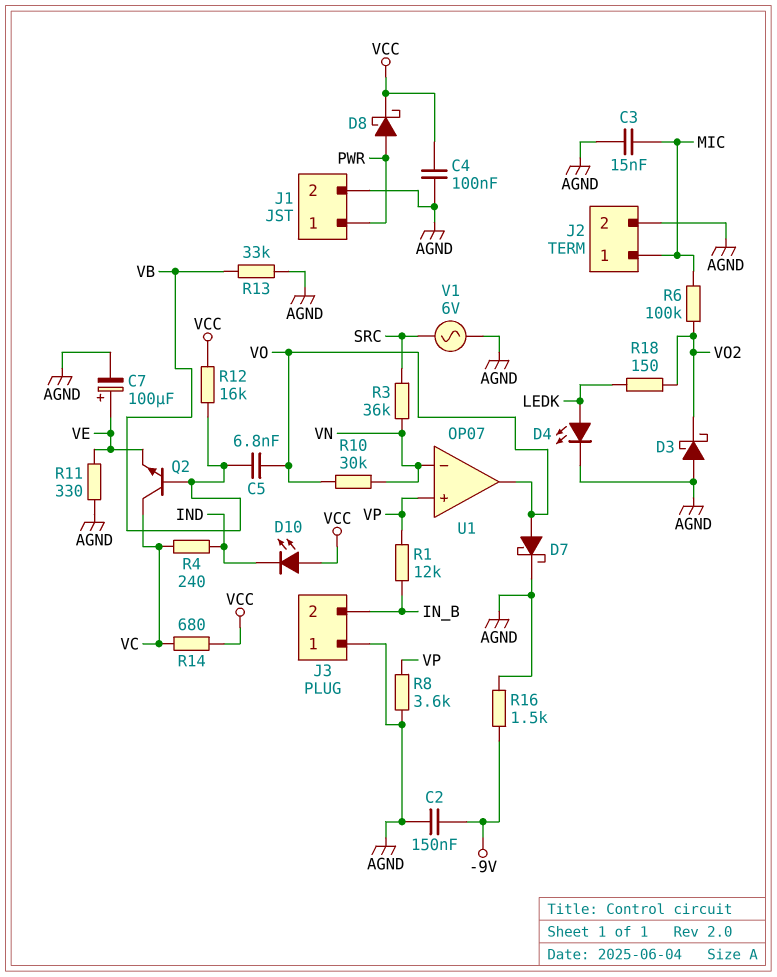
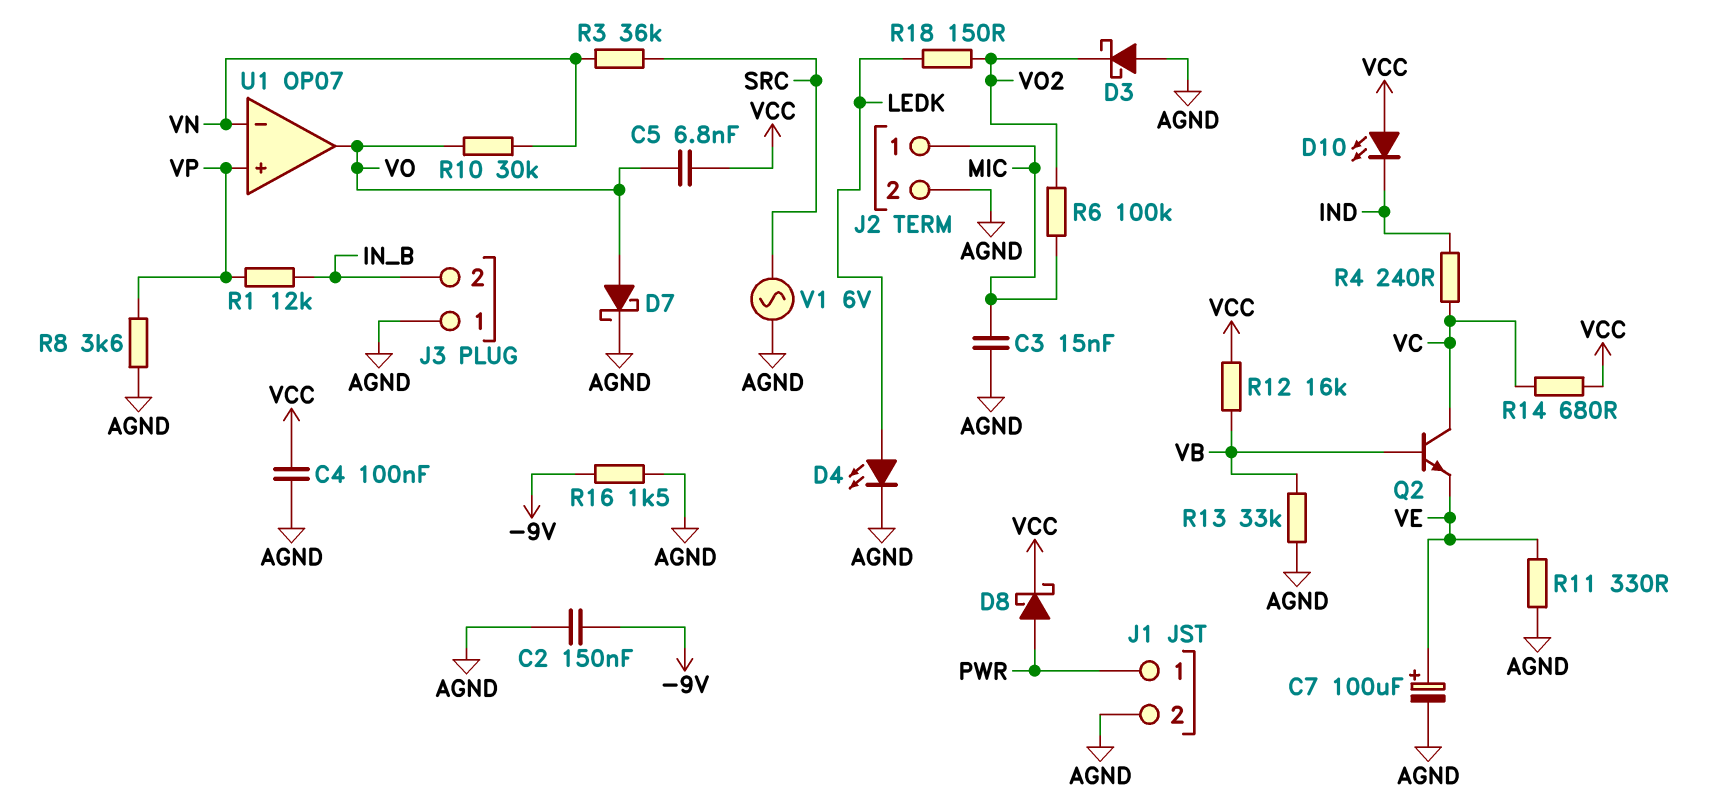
C5: 6.8nF (VB, VO) -> 6.8nF (VCC, VO)

